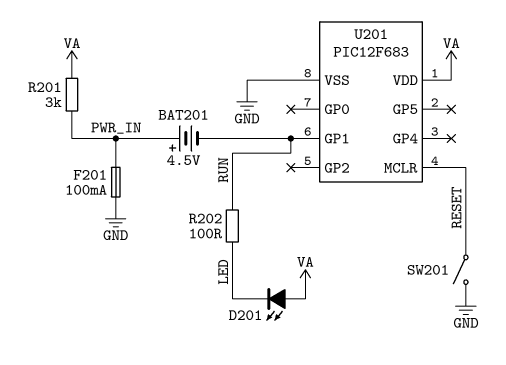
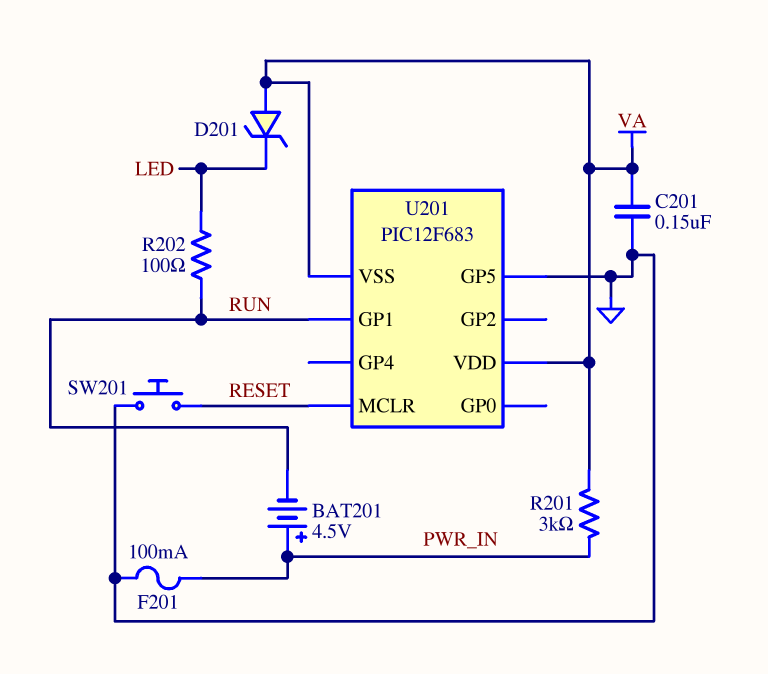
C201: none -> 150nF (GND, VA)
D201: LED (A VA, K LED) -> zener (A VA, K LED)
SW201: switch (GND, RESET) -> button (GND, RESET)
U201 pin GP5: none -> GND
U201 pin VSS: GND -> VA

